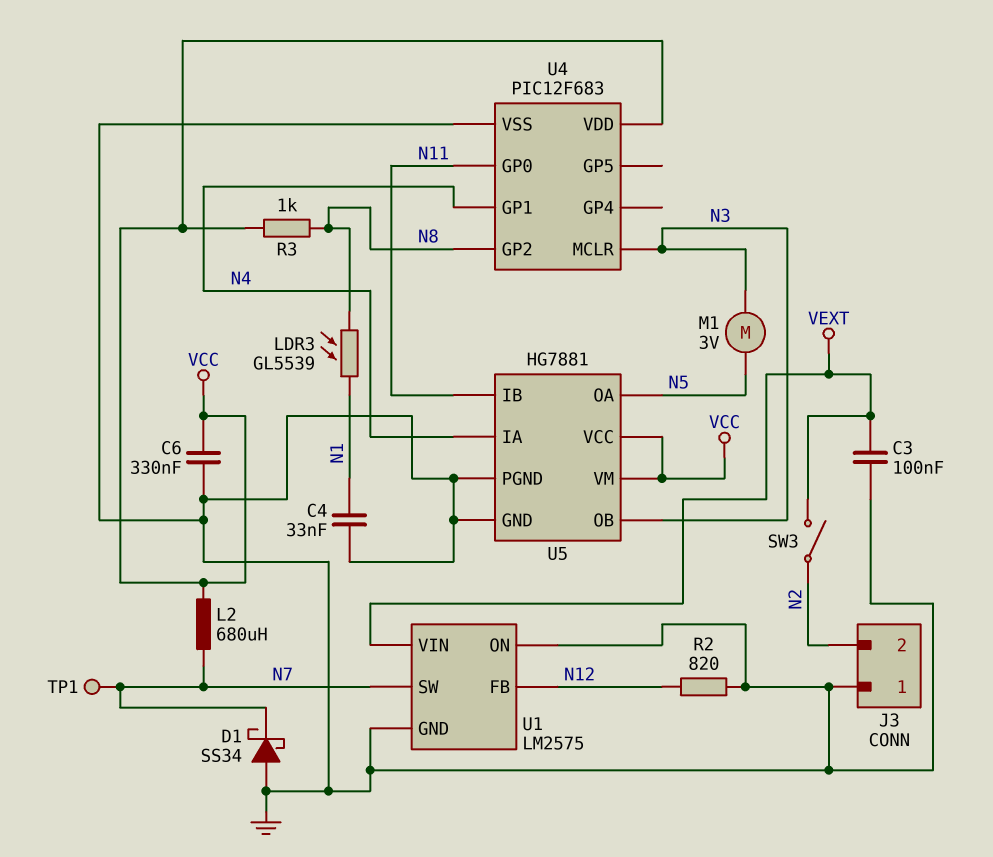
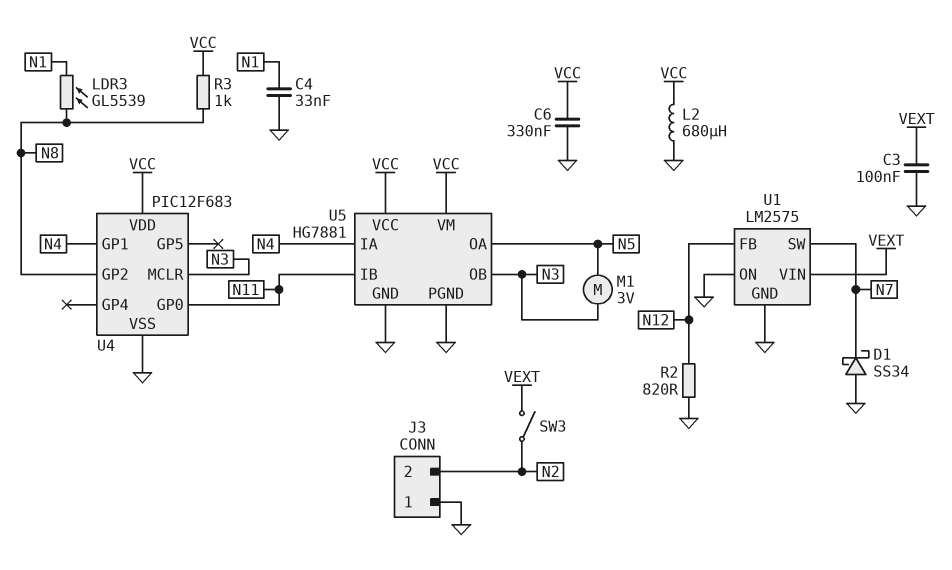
L2: 680uH (N7, VCC) -> 680uH (GND, VCC)
TP1: test point (N7) -> none

